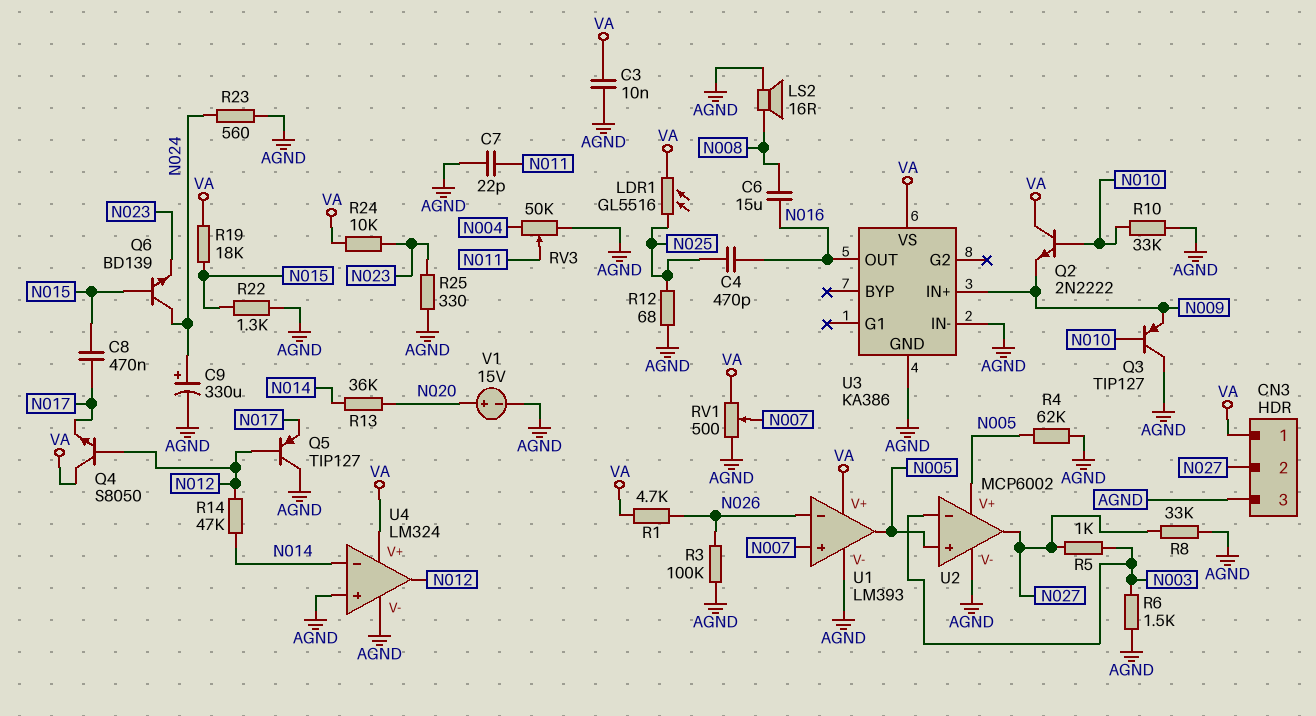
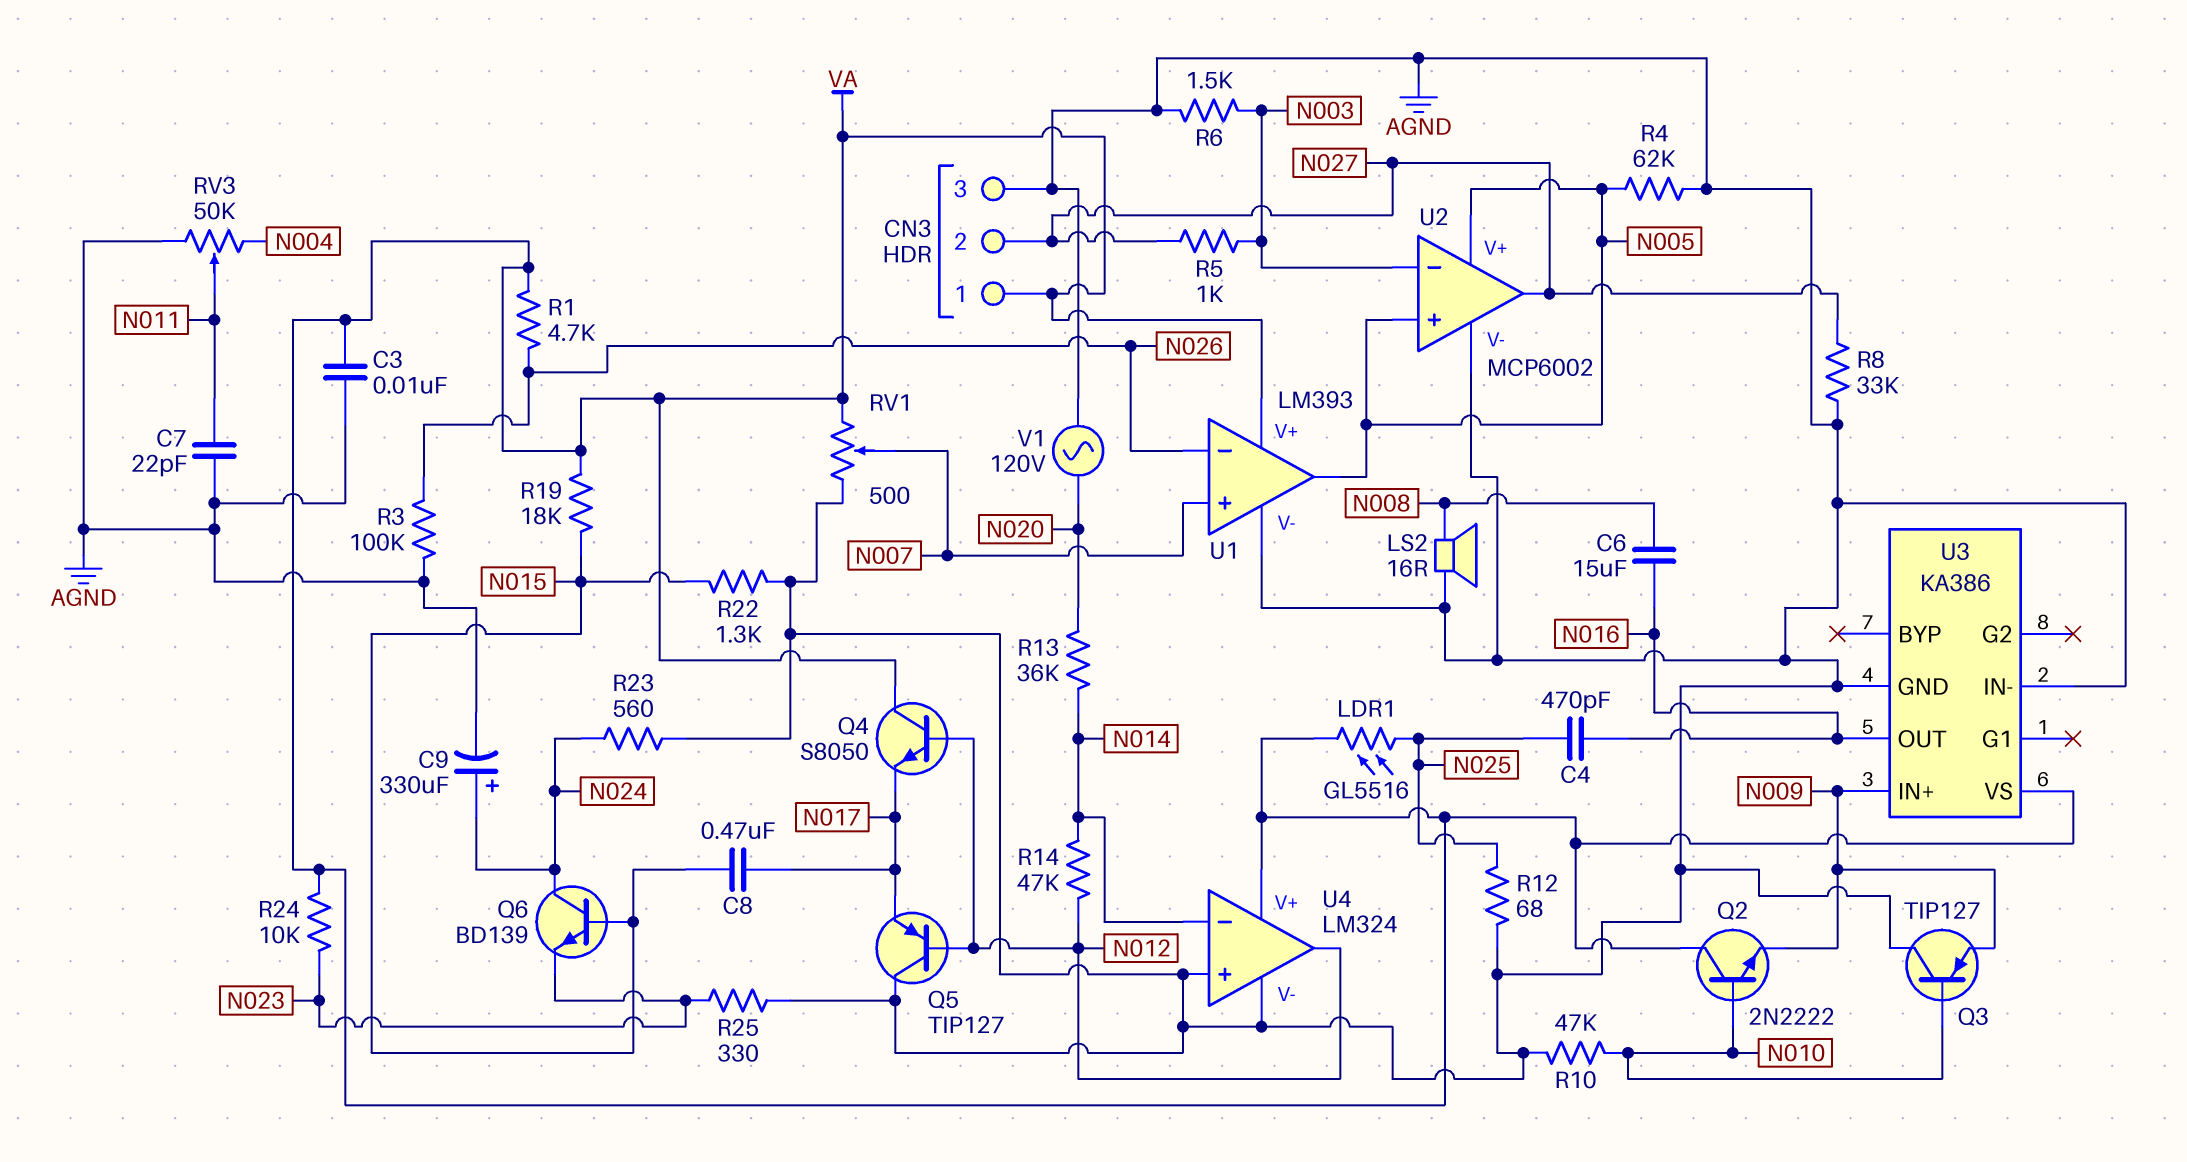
R10: 33k (AGND, N010) -> 47k (AGND, N010)
V1: 15V (plus N020, minus AGND) -> AC 120V (AGND, N020)

